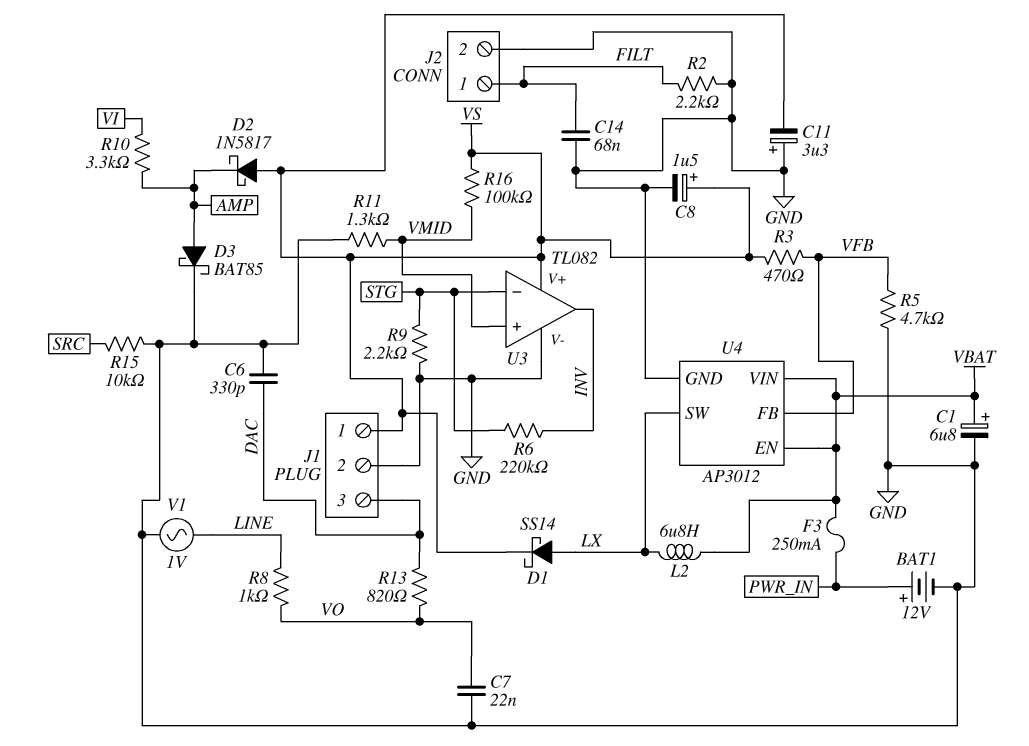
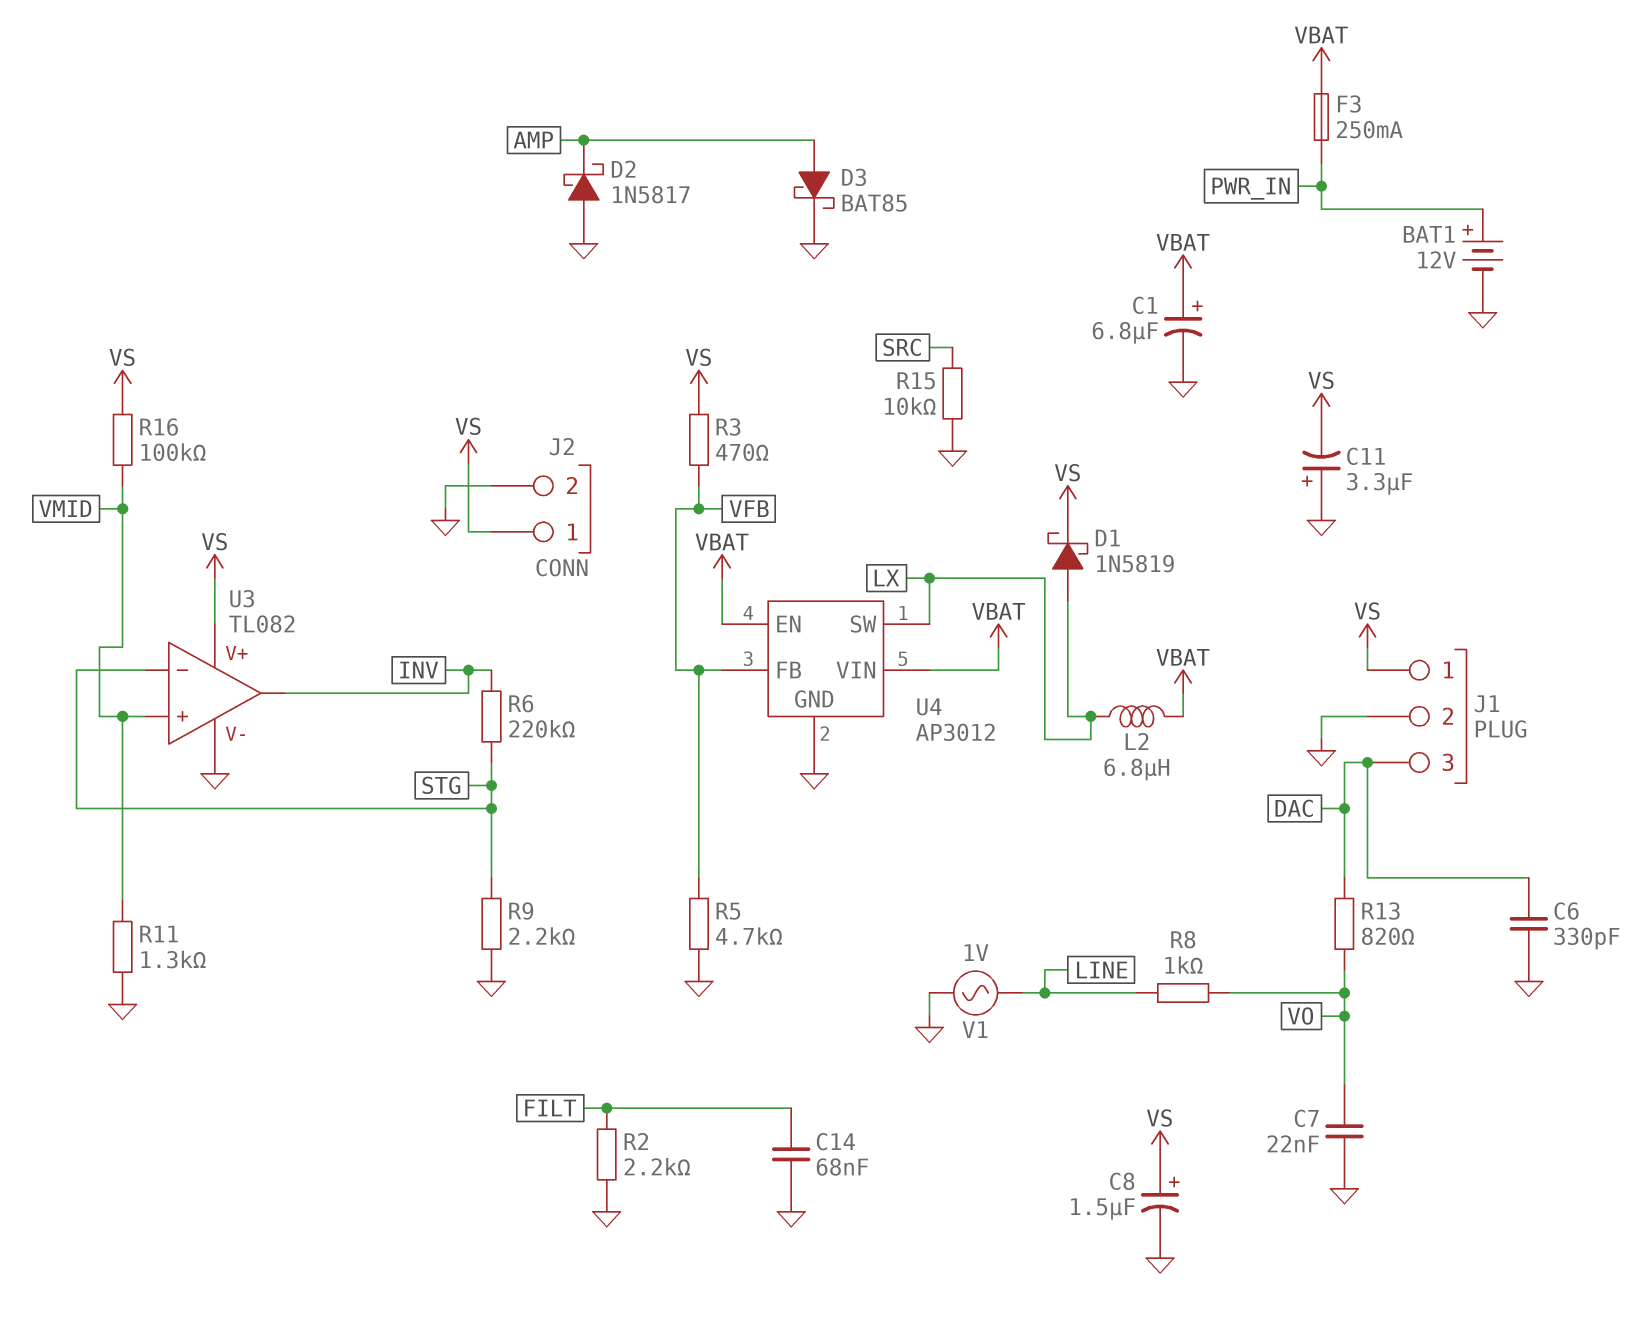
D1: schottky SS14 (A LX, K VS) -> schottky 1N5819 (A LX, K VS)
D2: schottky 1N5817 (A VS, K AMP) -> schottky 1N5817 (A GND, K AMP)
J2 pin 1: FILT -> VS
R10: 3.3k (AMP, VI) -> none

